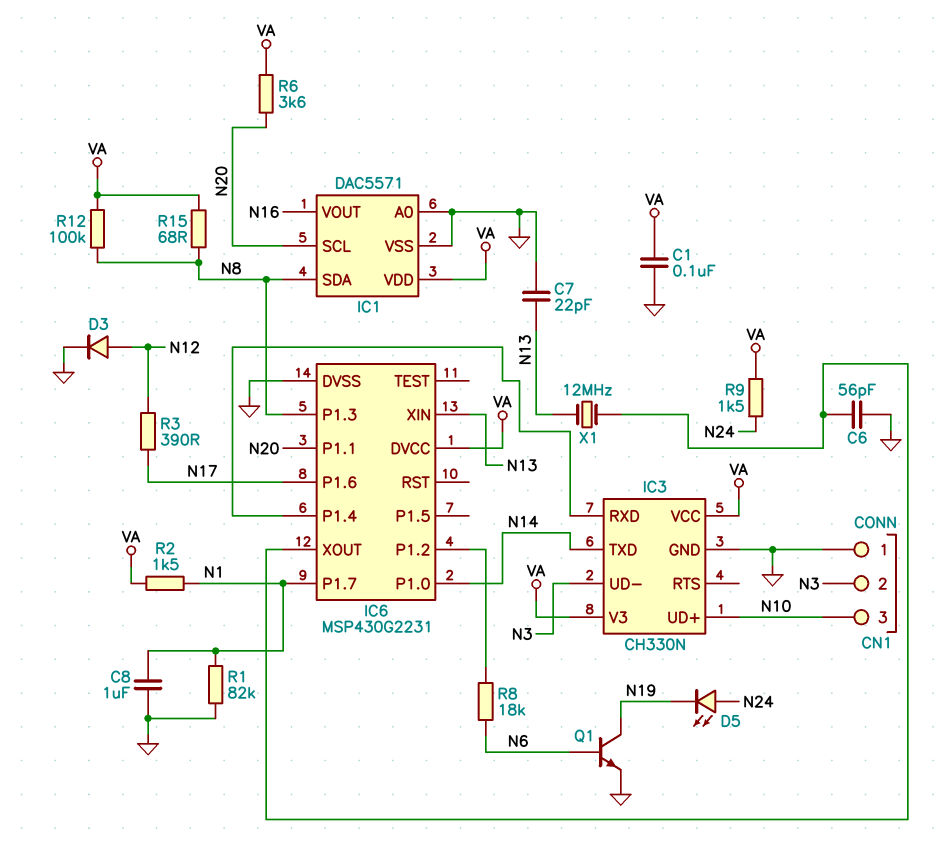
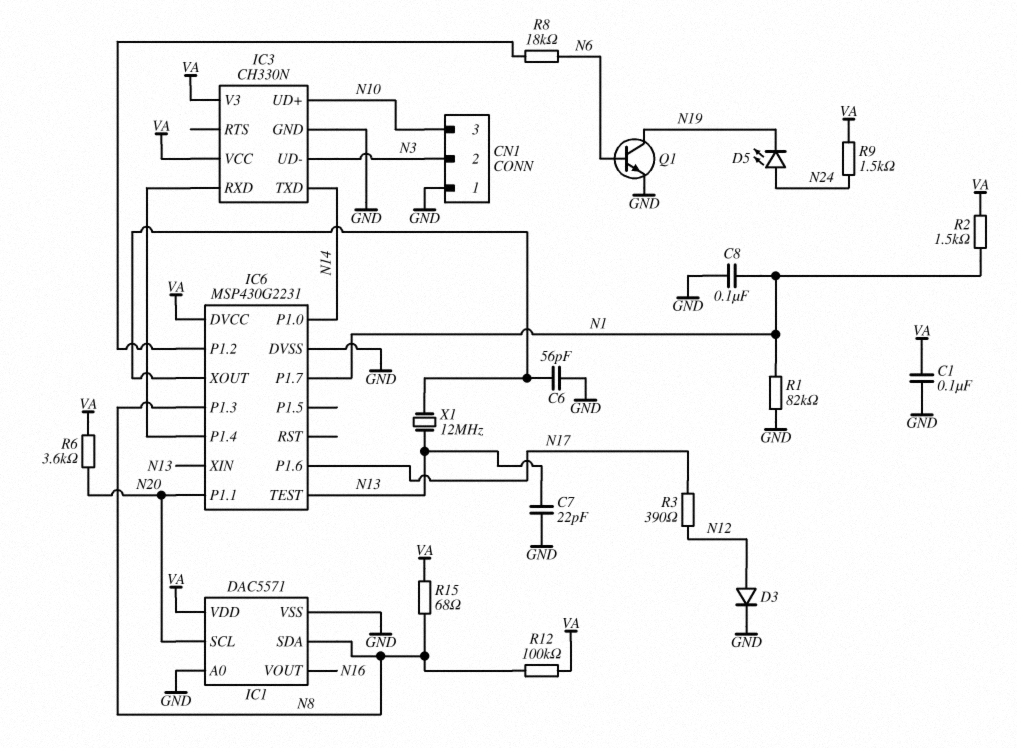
C8: 1uF (GND, N1) -> 100nF (GND, N1)
IC6 pin TEST: none -> N13

